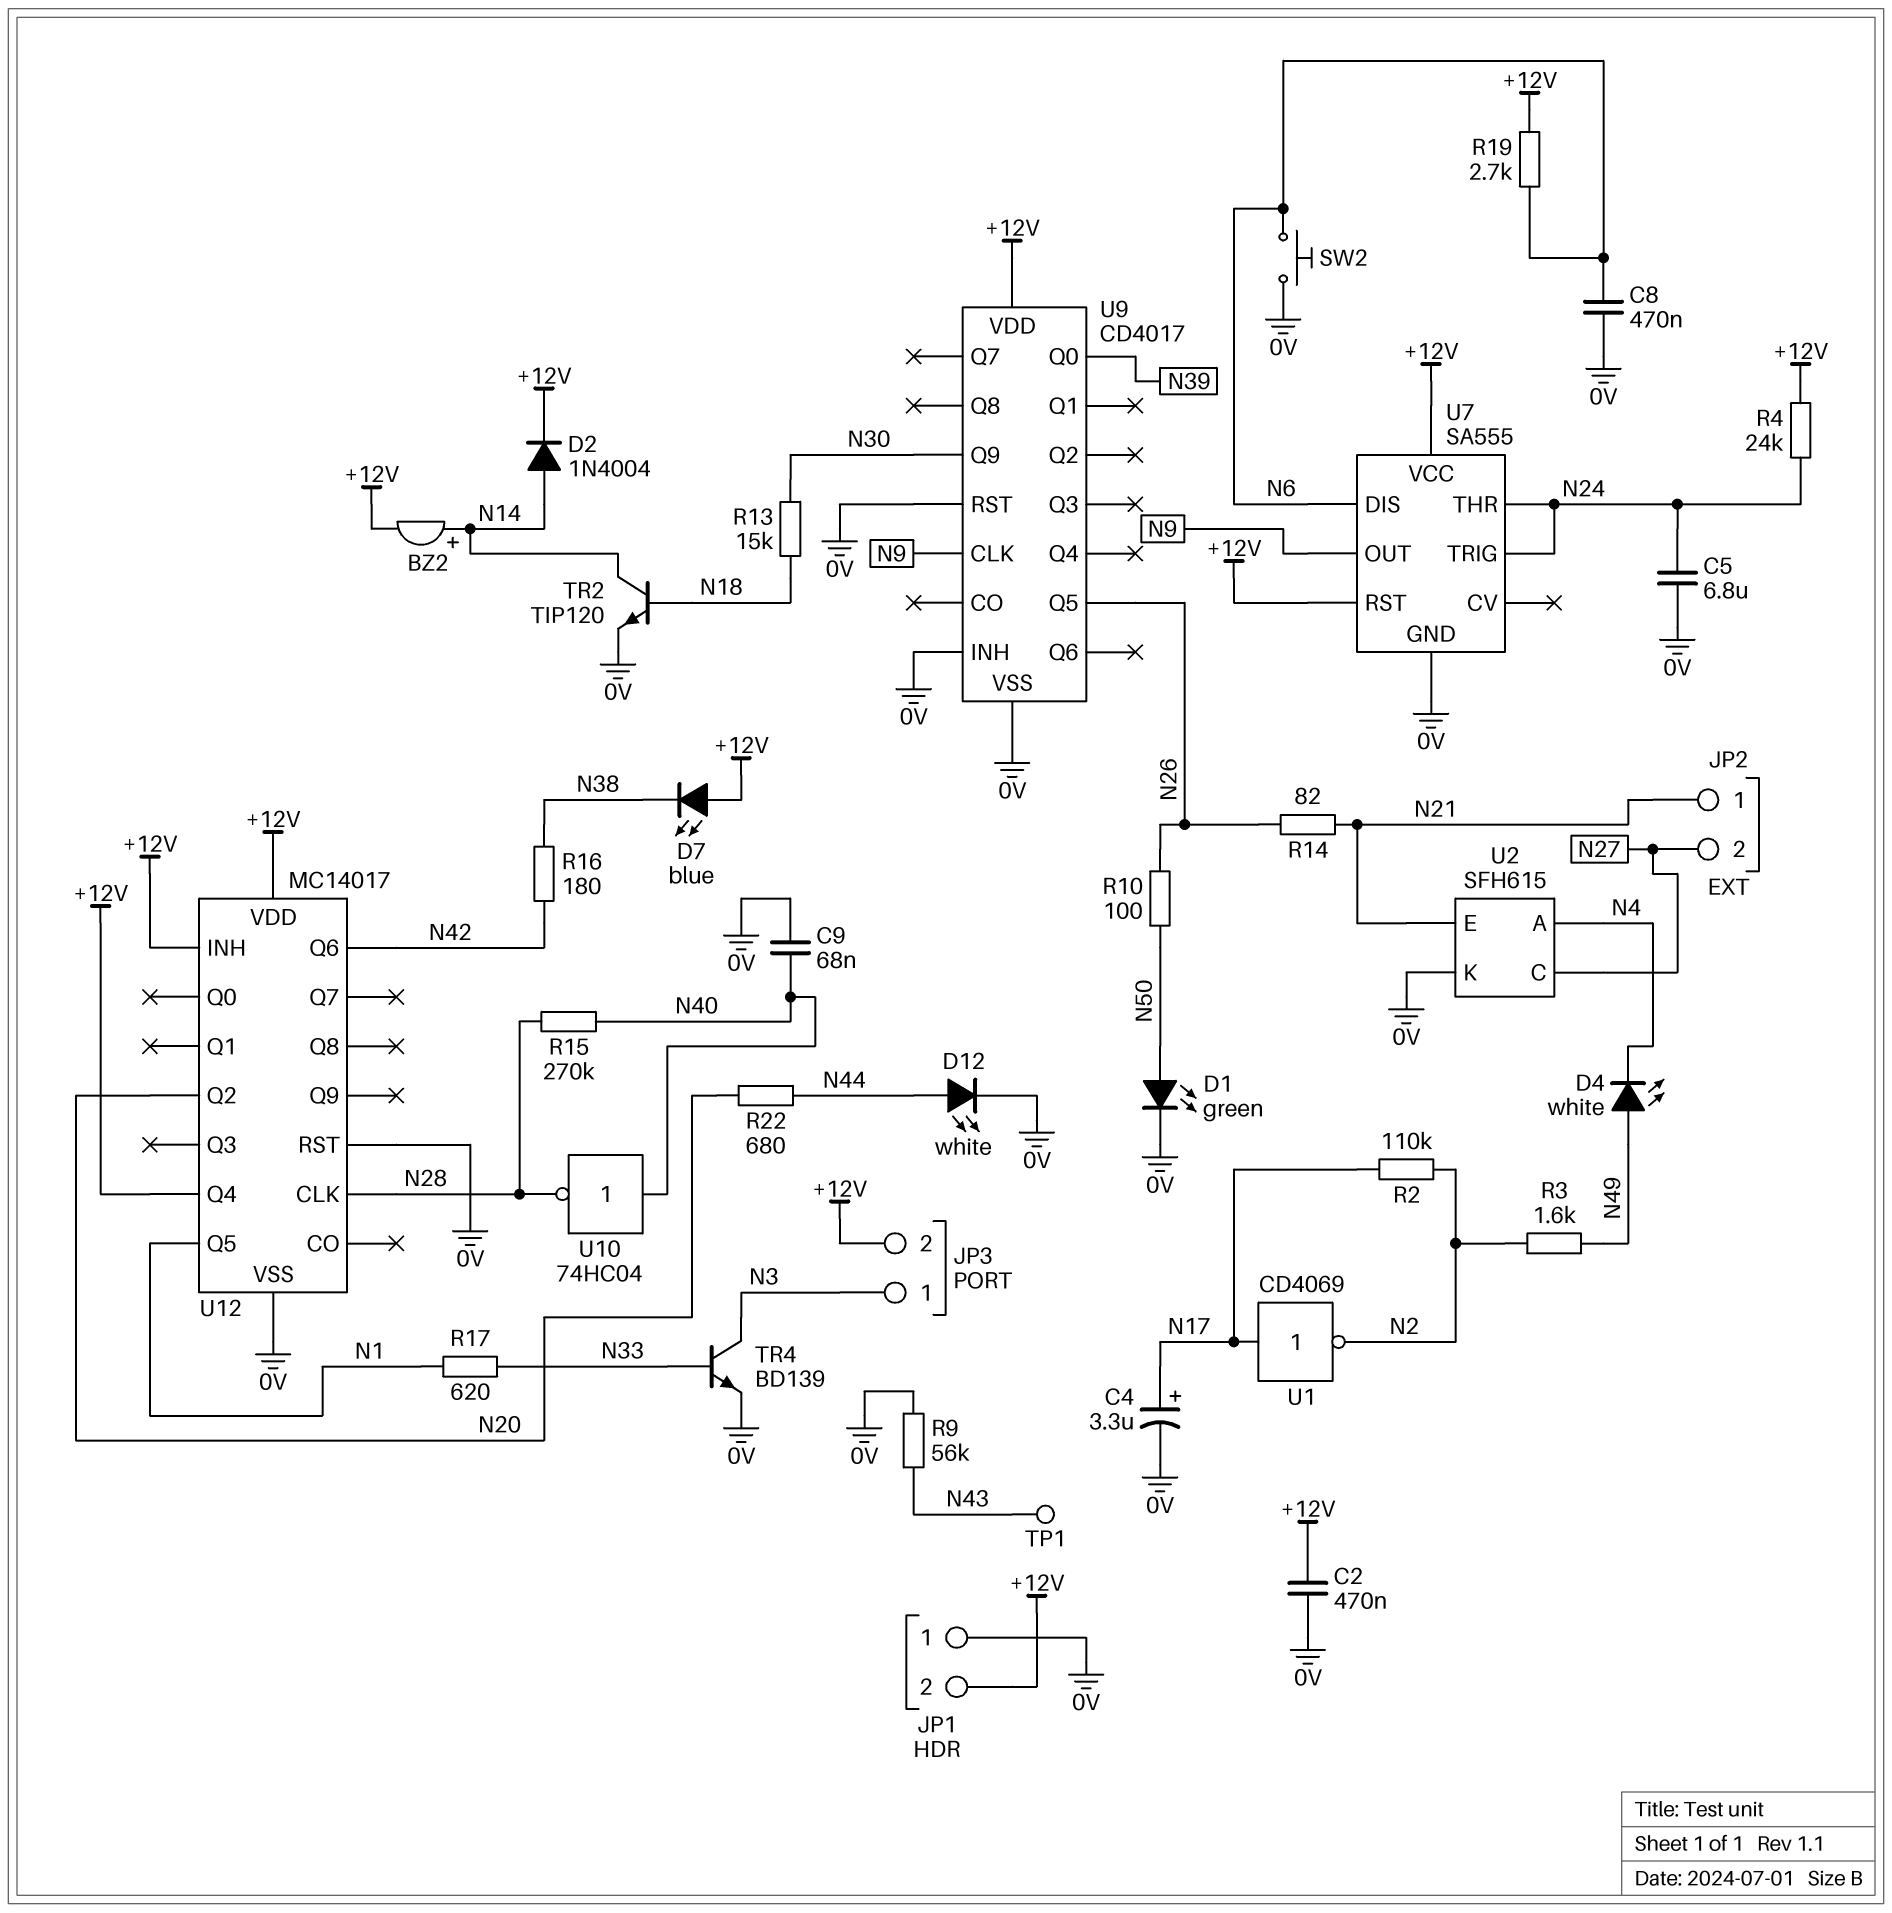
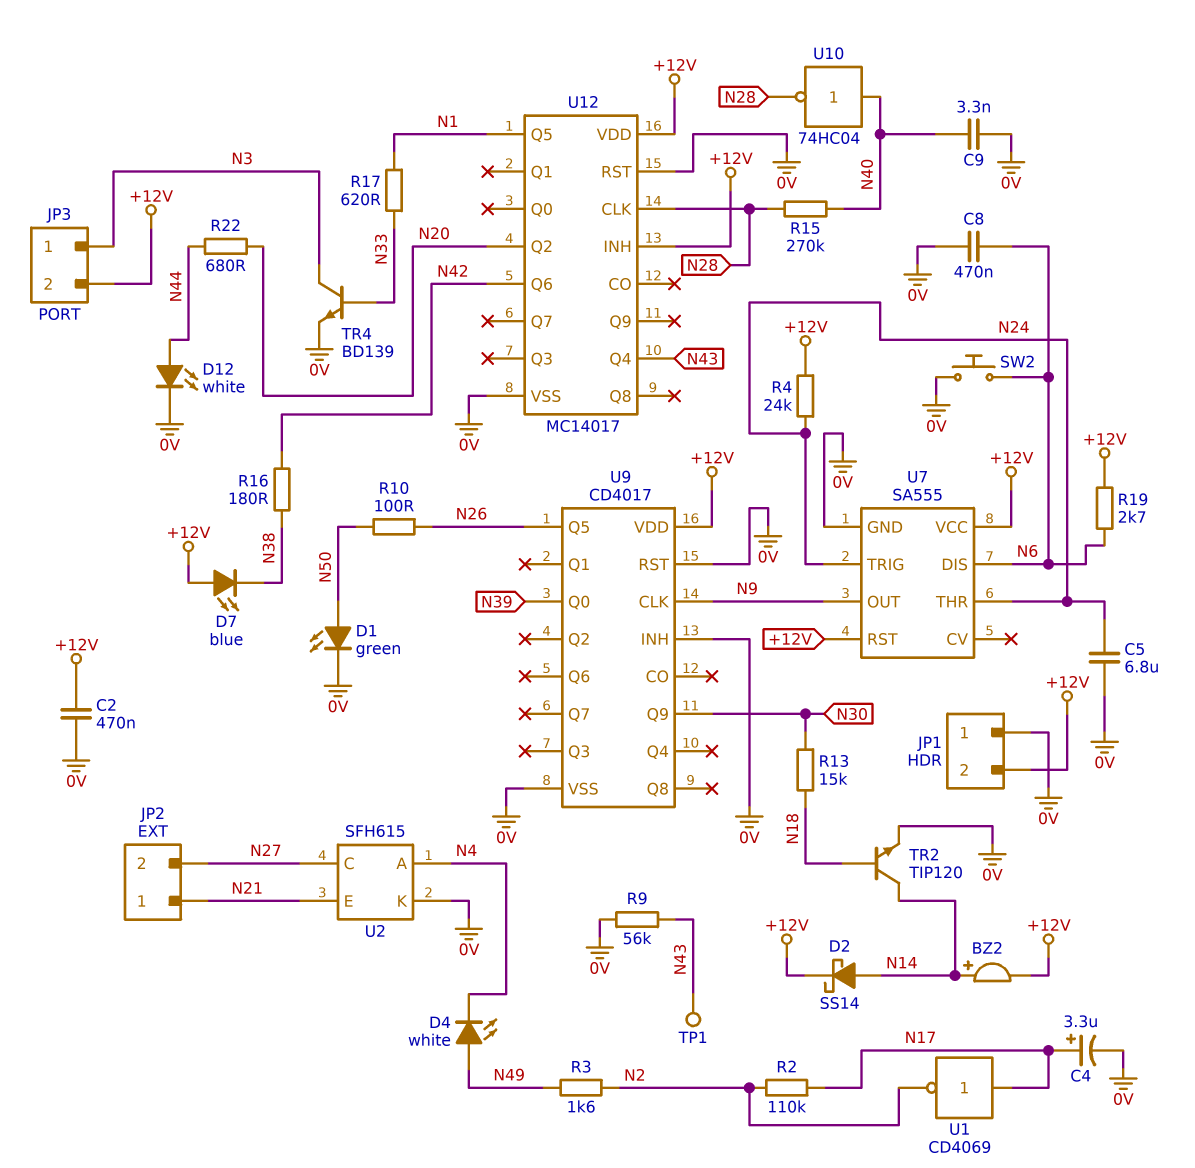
C9: 68nF (0V, N40) -> 3.3nF (0V, N40)
D2: diode 1N4004 (A N14, K +12V) -> schottky SS14 (A N14, K +12V)
R14: 82 (N21, N26) -> none
U12 pin Q4: +12V -> N43

